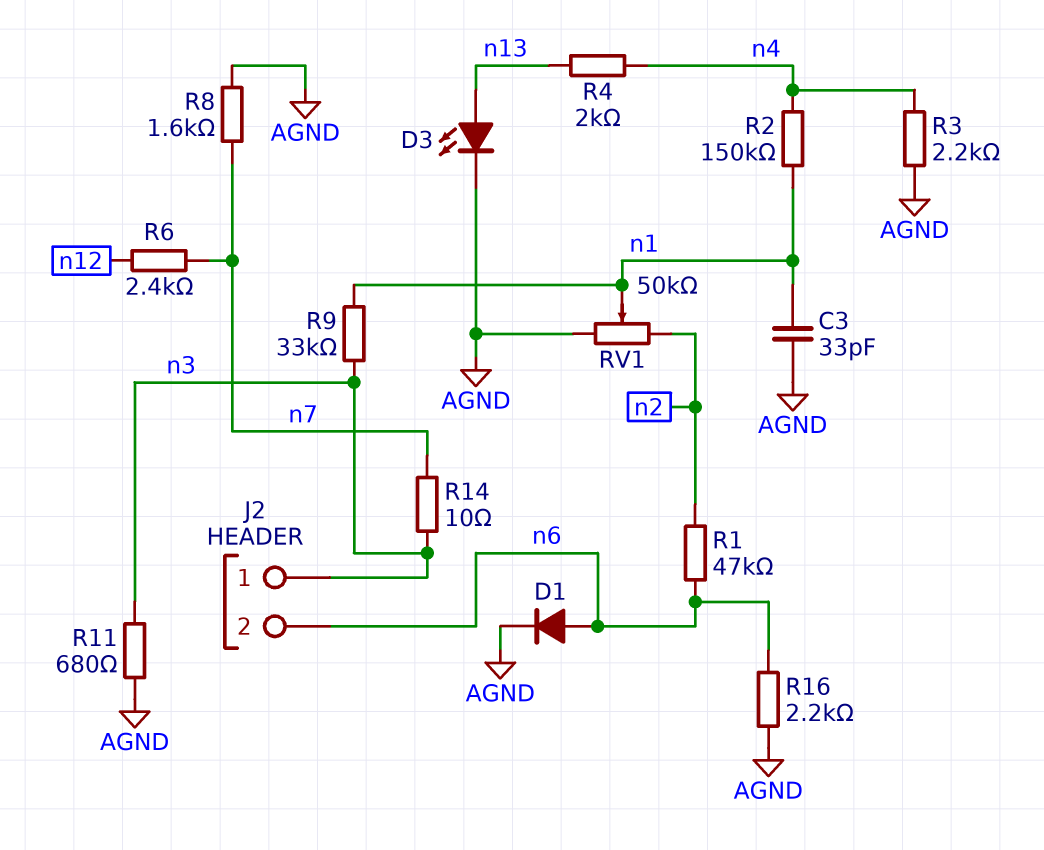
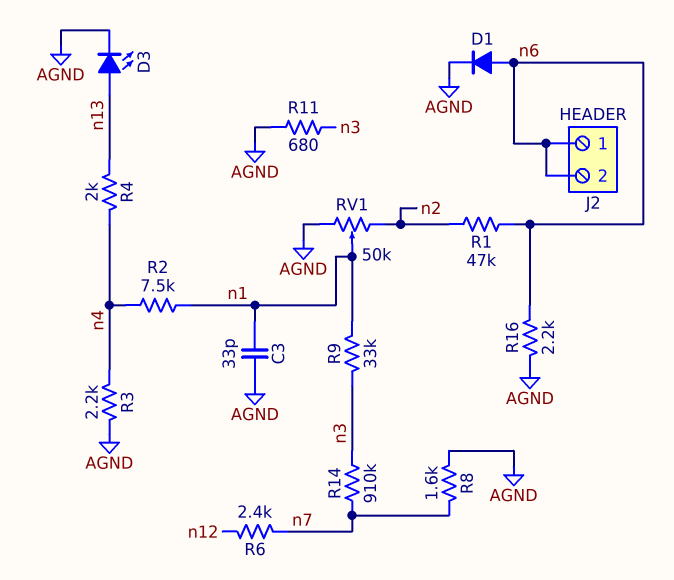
J2 pin 1: n3 -> n6
R2: 150k (n1, n4) -> 7.5k (n1, n4)
R14: 10 (n3, n7) -> 910k (n3, n7)

